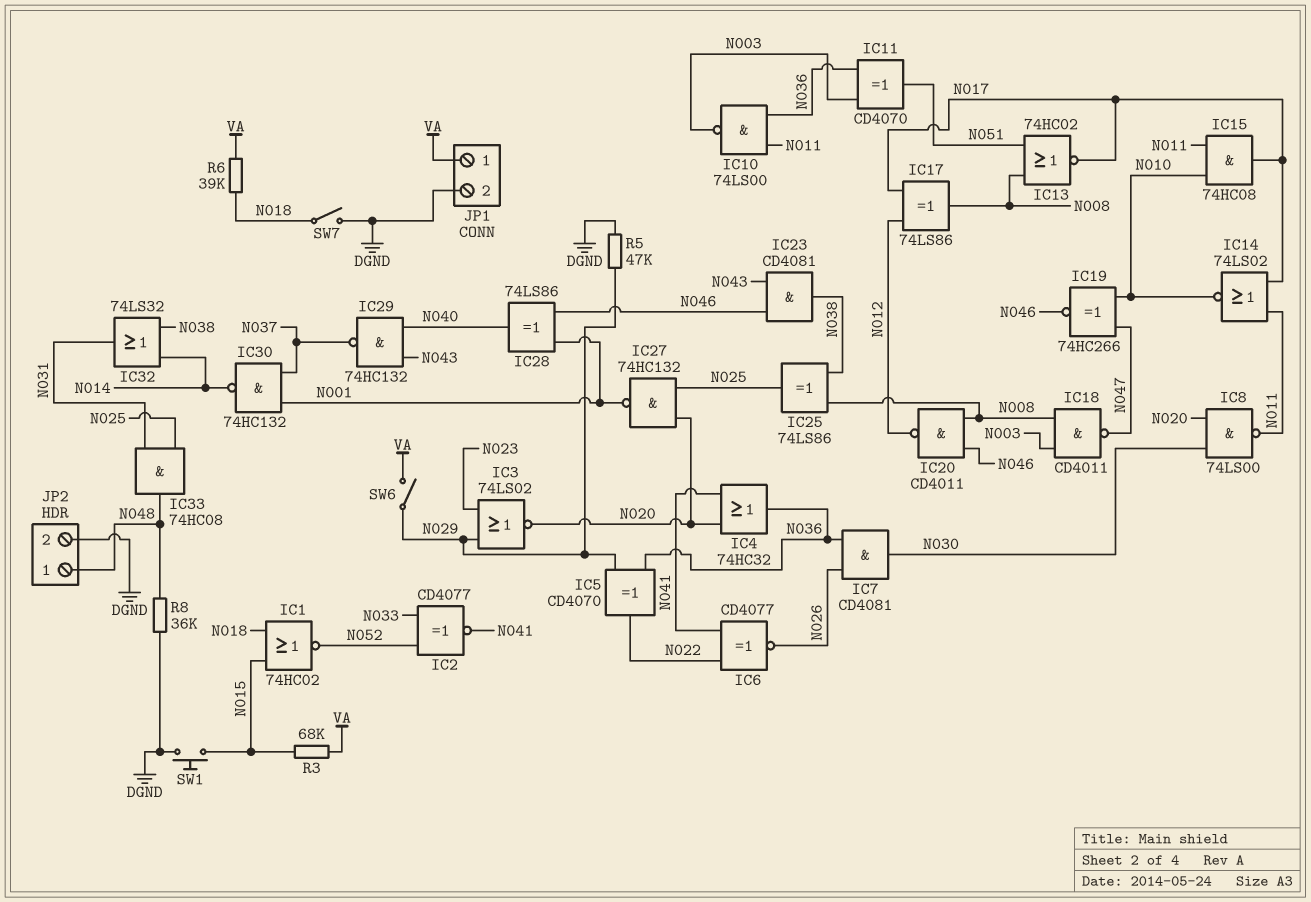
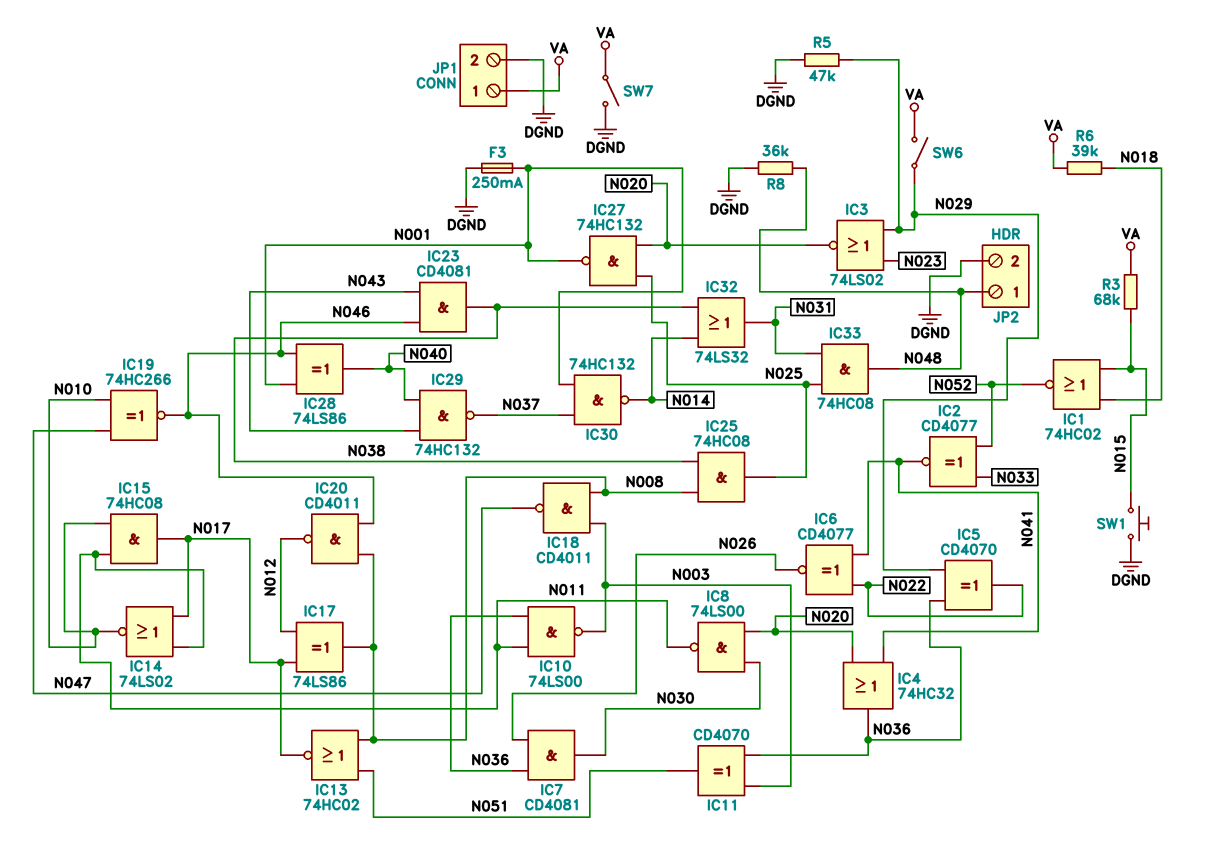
F3: none -> 250mA (DGND, N001)
IC25: XOR 74LS86 (in N008, in N038, out N025) -> AND 74HC08 (in N008, in N038, out N025)
SW7: switch (DGND, N018) -> switch (DGND, VA)

